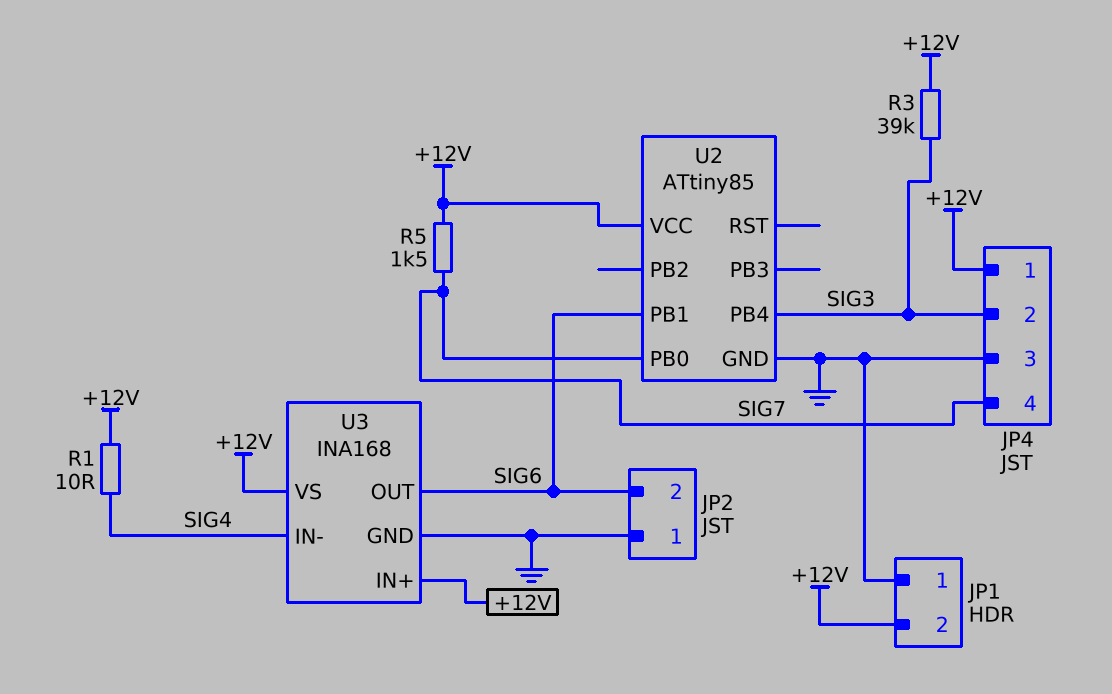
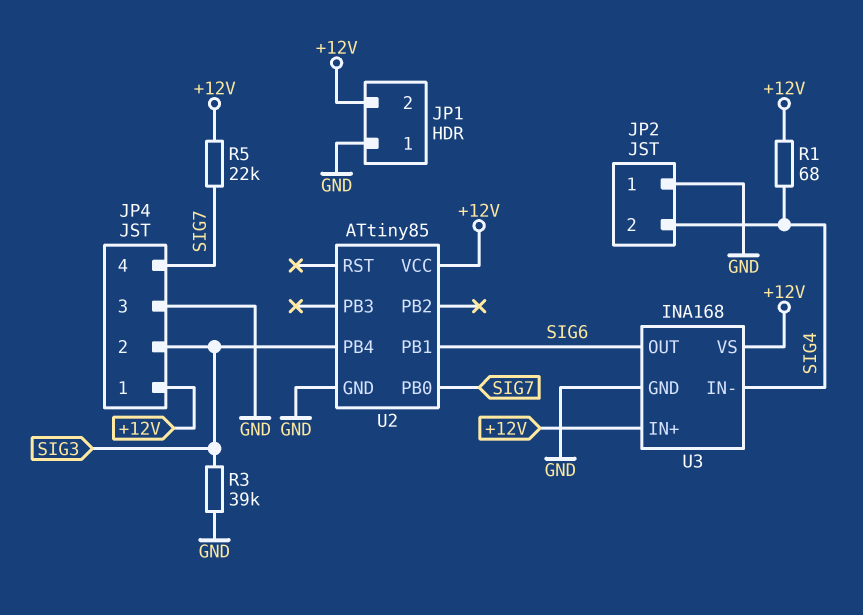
JP2 pin 2: SIG6 -> SIG4
R1: 10 (+12V, SIG4) -> 68 (+12V, SIG4)
R3: 39k (+12V, SIG3) -> 39k (GND, SIG3)
R5: 1.5k (+12V, SIG7) -> 22k (+12V, SIG7)

